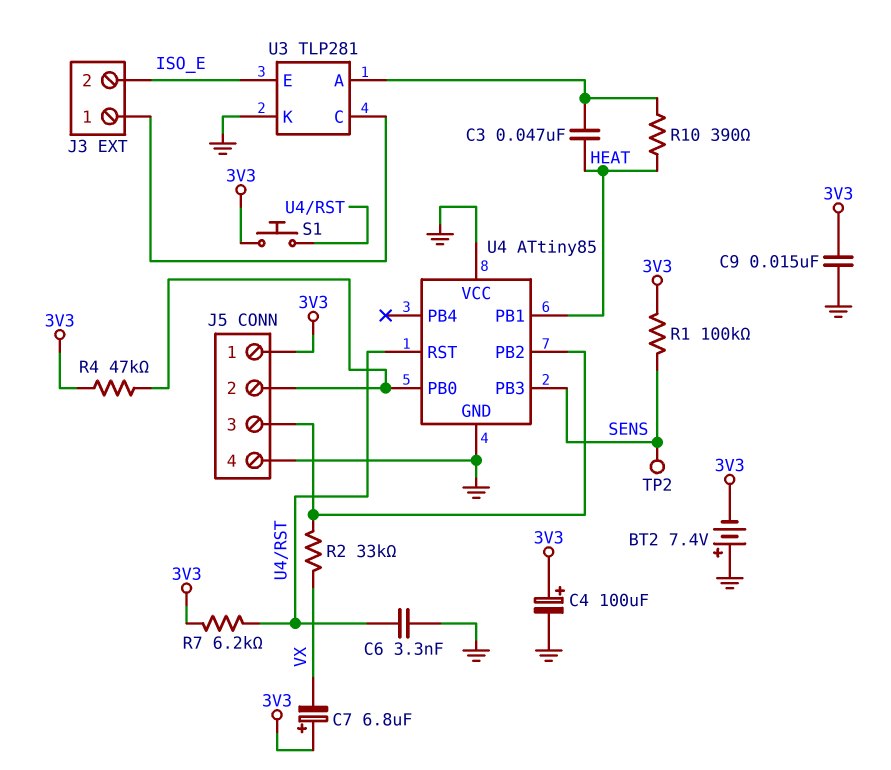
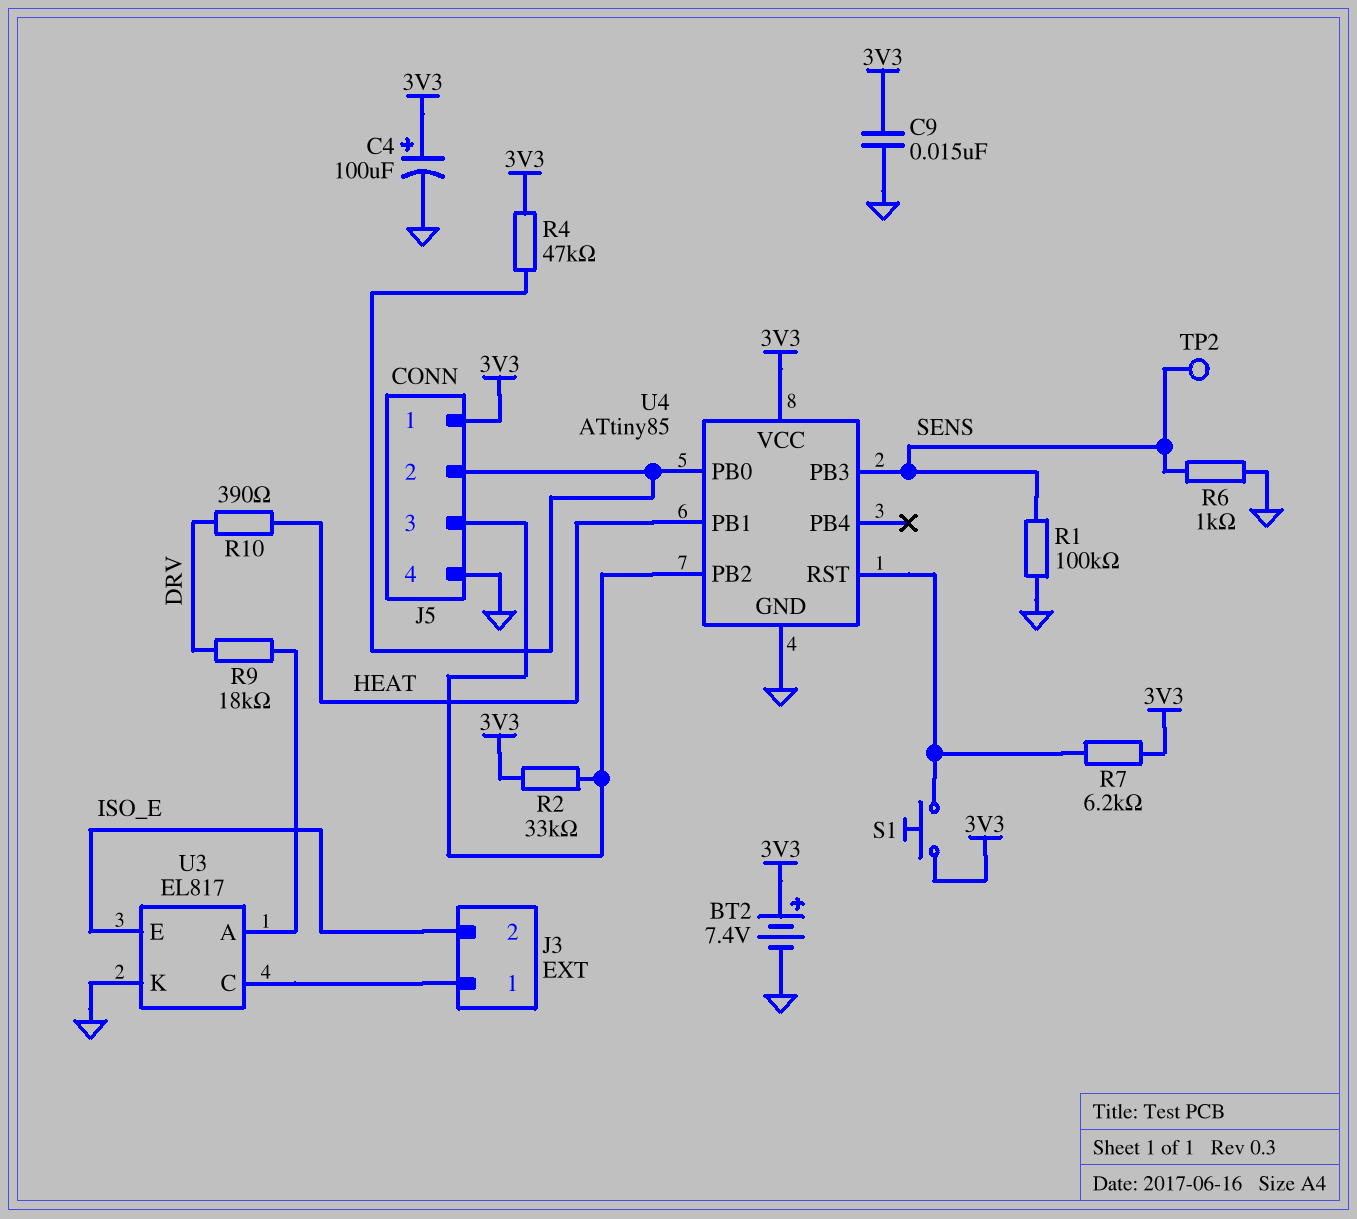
BT2: 7.4V (plus GND, minus 3V3) -> 7.4V (plus 3V3, minus GND)
C3: 47nF (HEAT, U3/A) -> none
C6: 3.3nF (GND, U4/RST) -> none
C7: 6.8uF (plus 3V3, minus VX) -> none
R1: 100k (3V3, SENS) -> 100k (GND, SENS)
R2: 33k (J5/3, VX) -> 33k (3V3, J5/3)
R6: none -> 1k (GND, SENS)
R9: none -> 18k (DRV, U3/A)
R10: 390 (HEAT, U3/A) -> 390 (DRV, HEAT)
U3: TLP281 -> EL817
U4 pin VCC: GND -> 3V3

